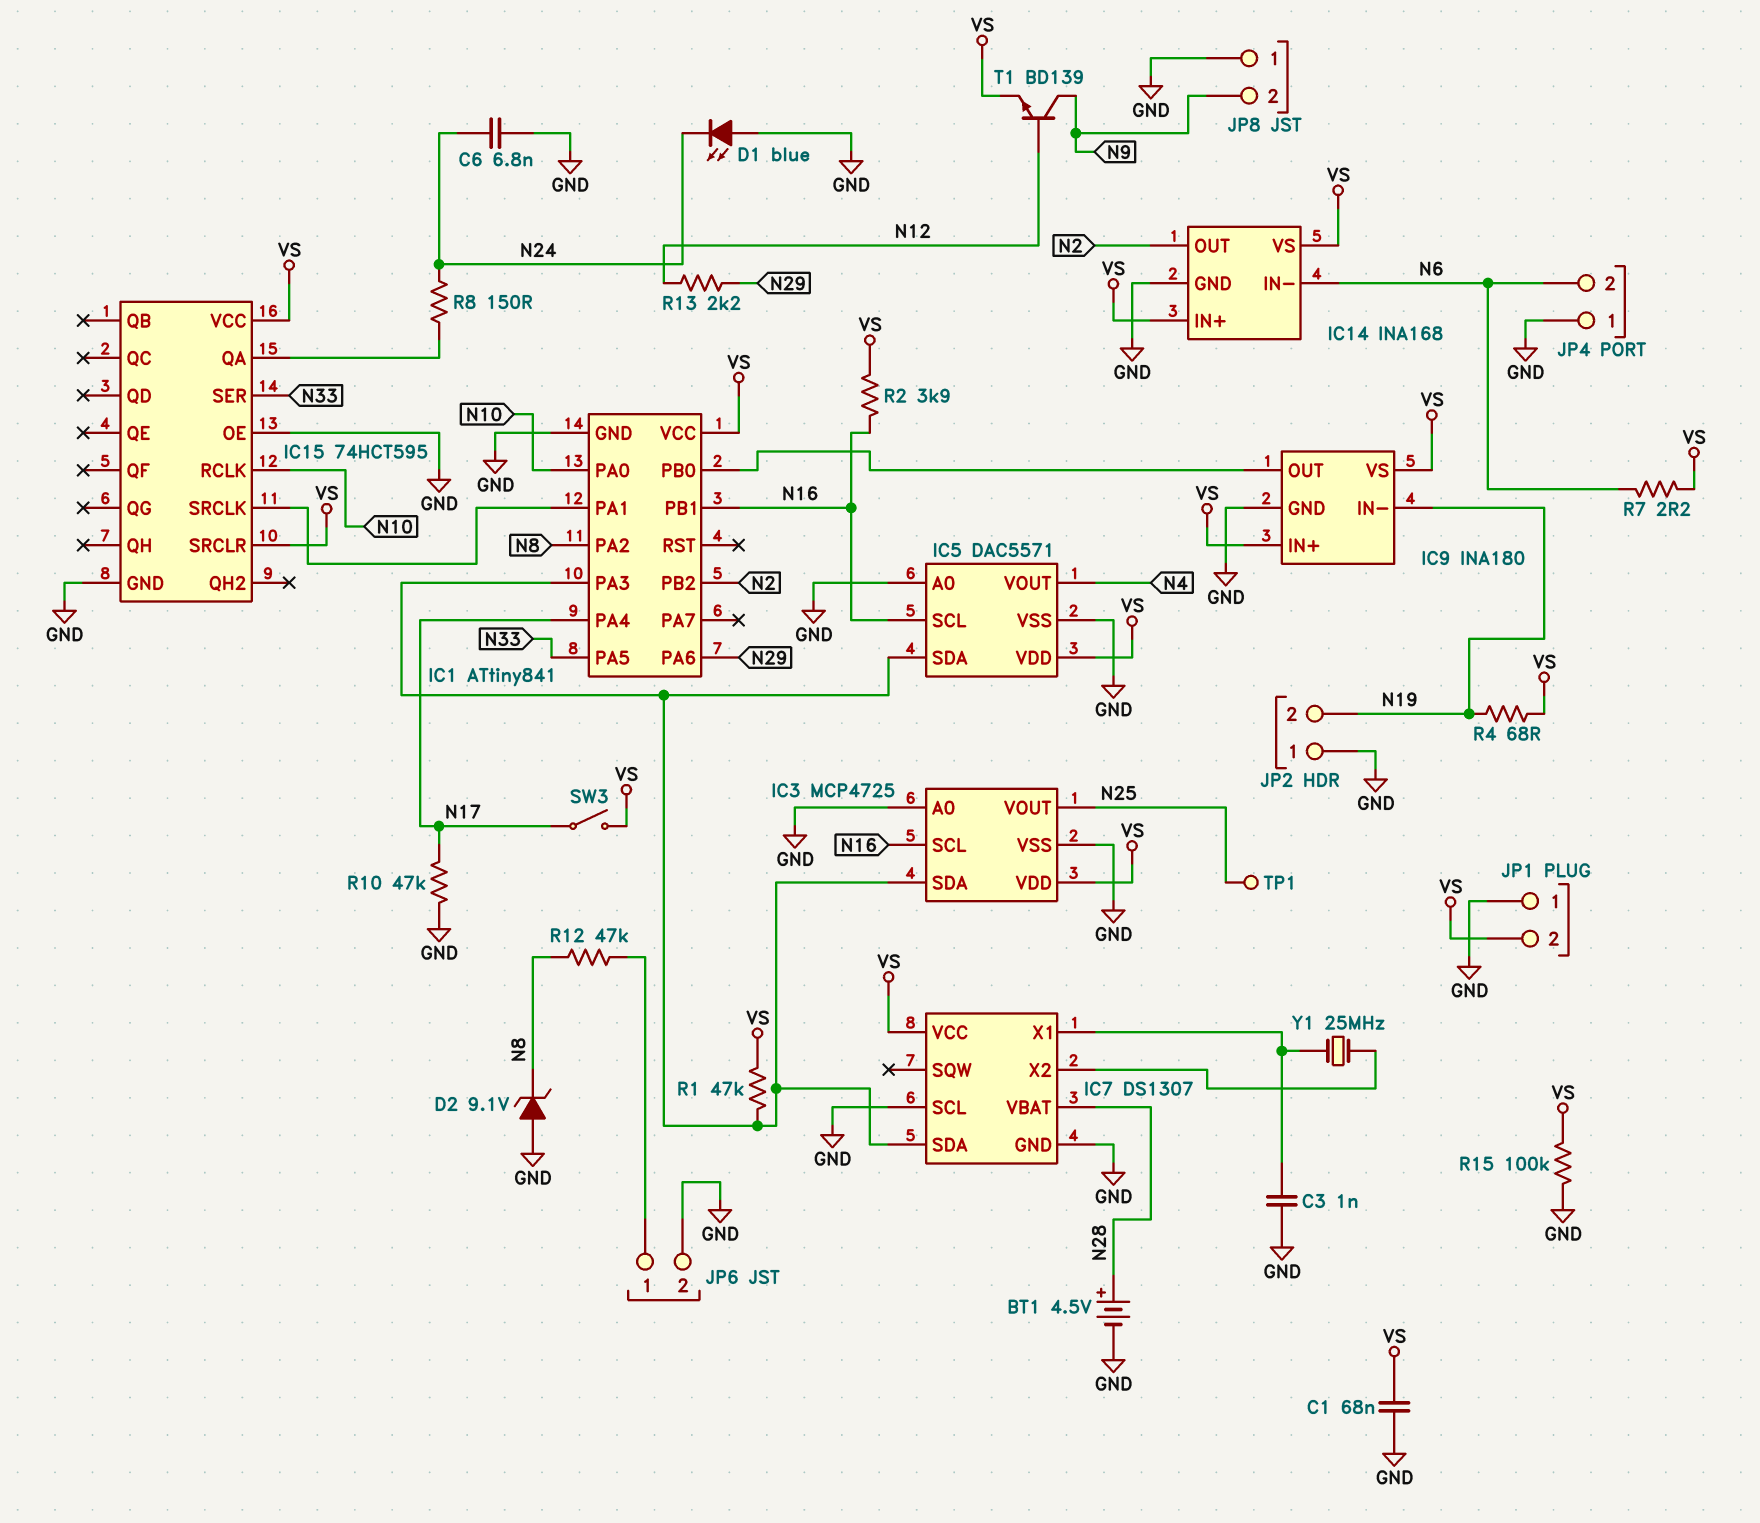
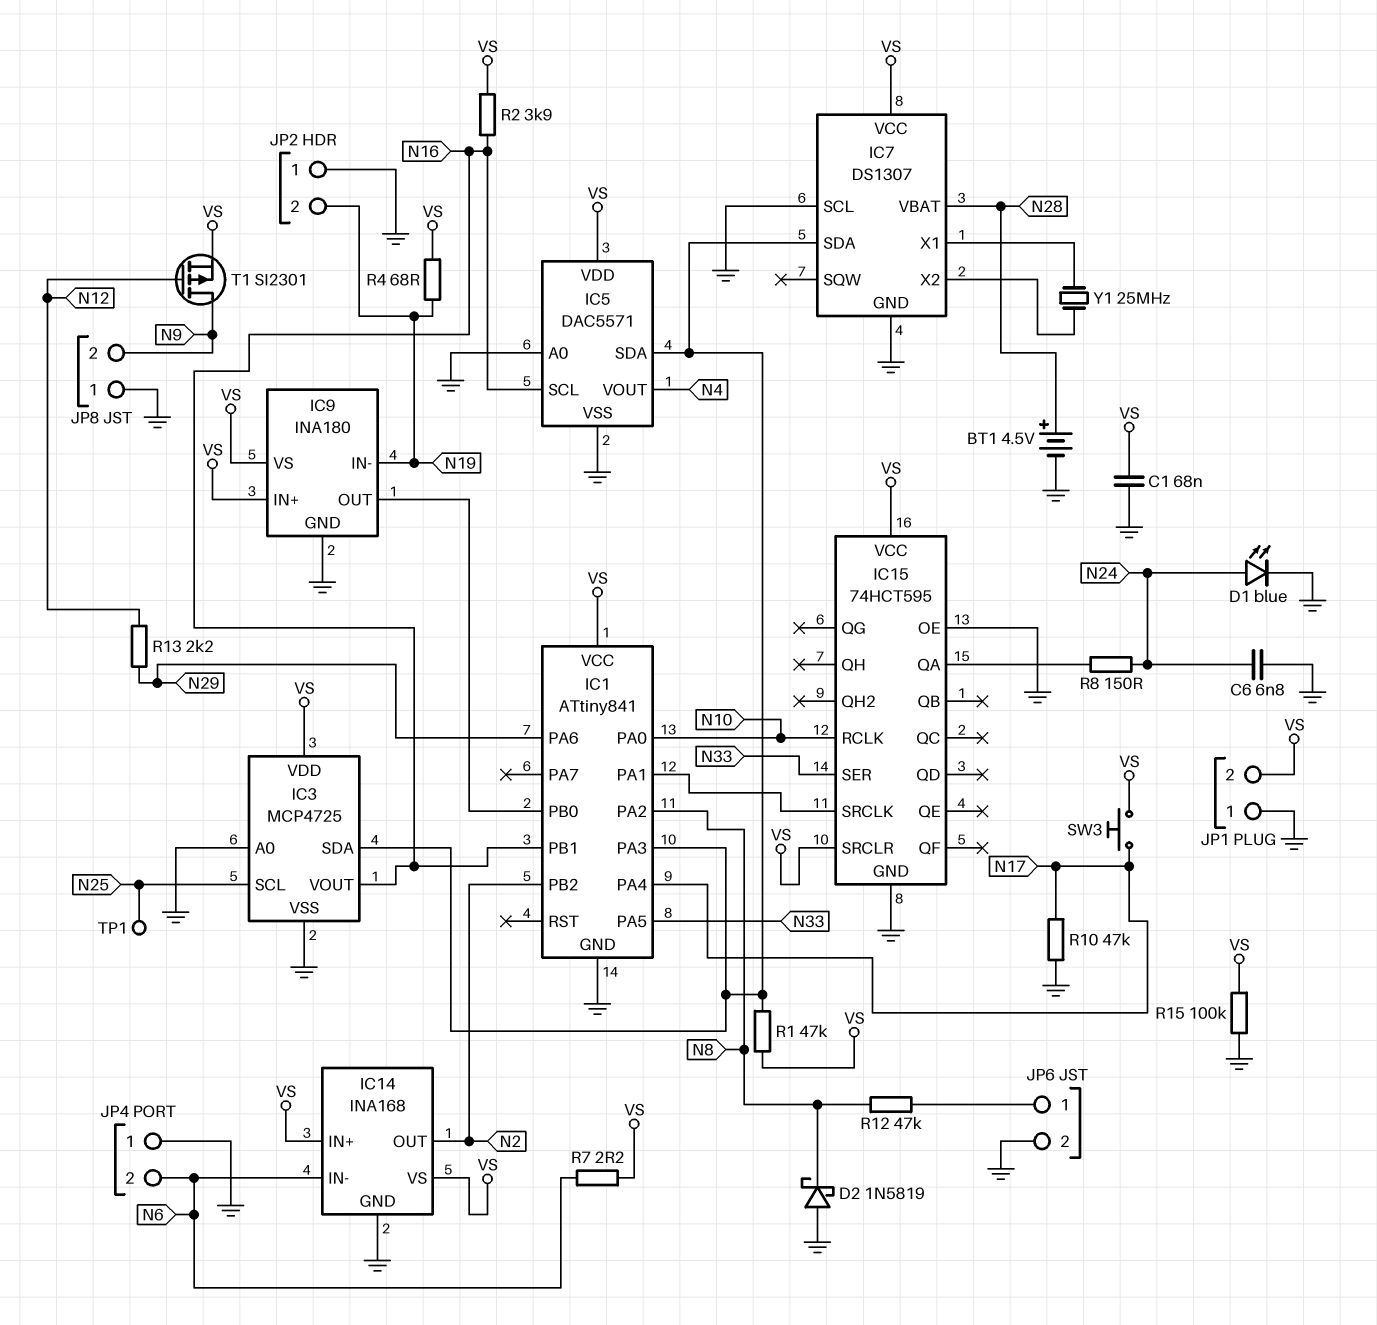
C3: 1nF (GND, IC7/X1) -> none
D1: LED blue (A GND, K N24) -> LED blue (A N24, K GND)
D2: zener 9.1V (A GND, K N8) -> schottky 1N5819 (A GND, K N8)
IC3 pin SCL: N16 -> N25
IC3 pin VOUT: N25 -> N16
SW3: switch (N17, VS) -> button (N17, VS)
T1: NPN BD139 (B N12, C N9, E VS) -> PMOS SI2301 (G N12, D N9, S VS)

